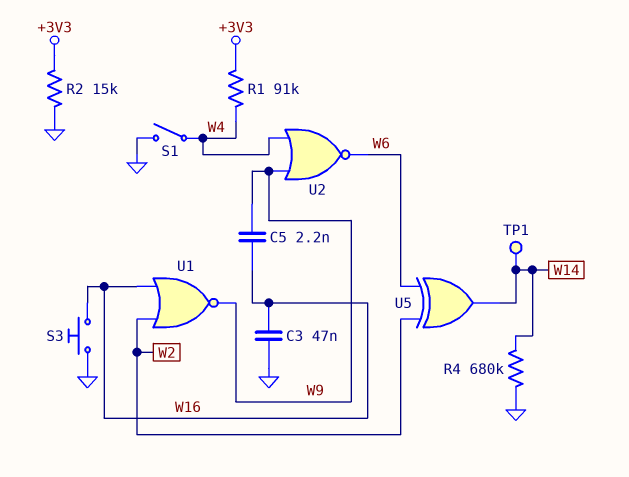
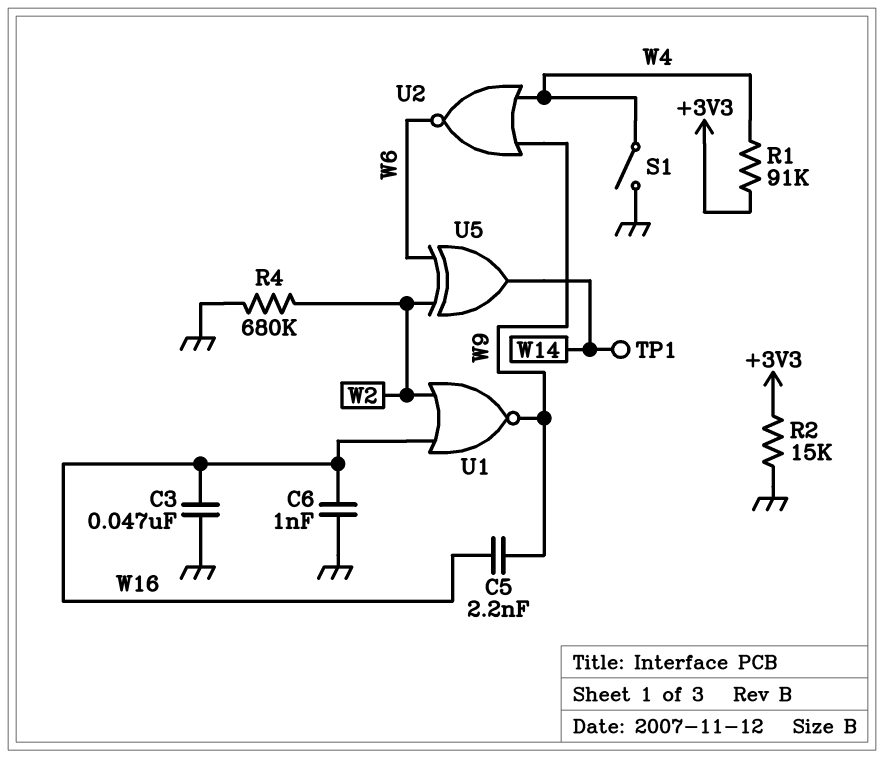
C6: none -> 1nF (GND, W16)
R4: 680k (GND, W14) -> 680k (GND, W2)
S3: button (GND, W16) -> none

